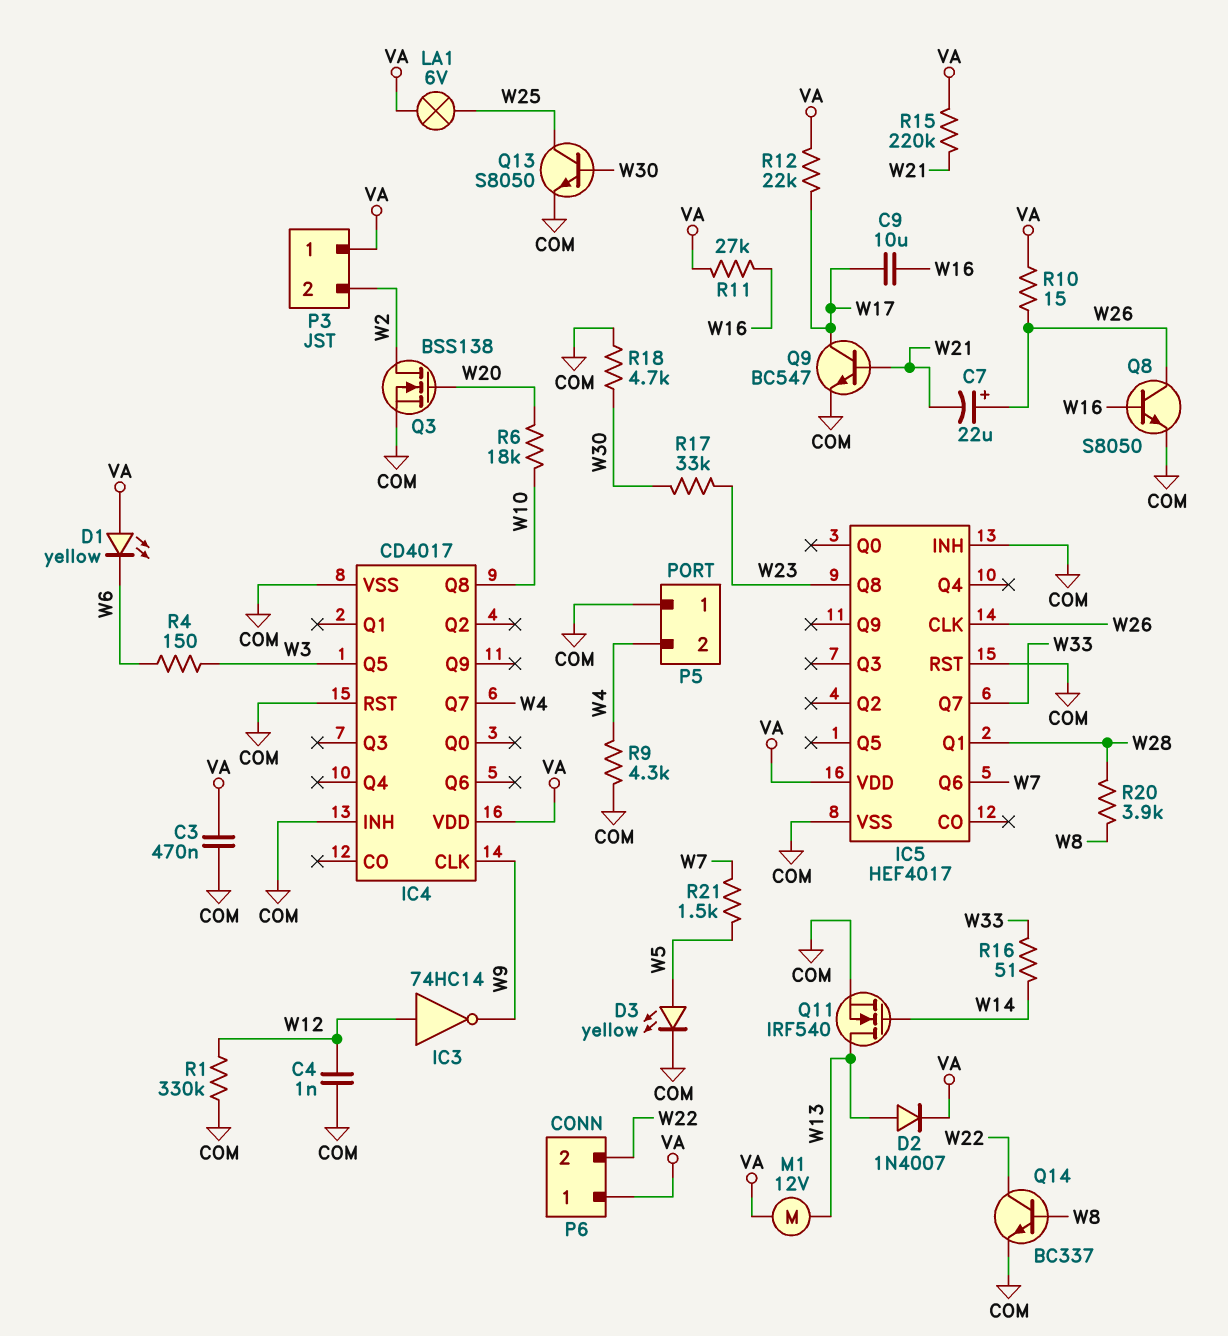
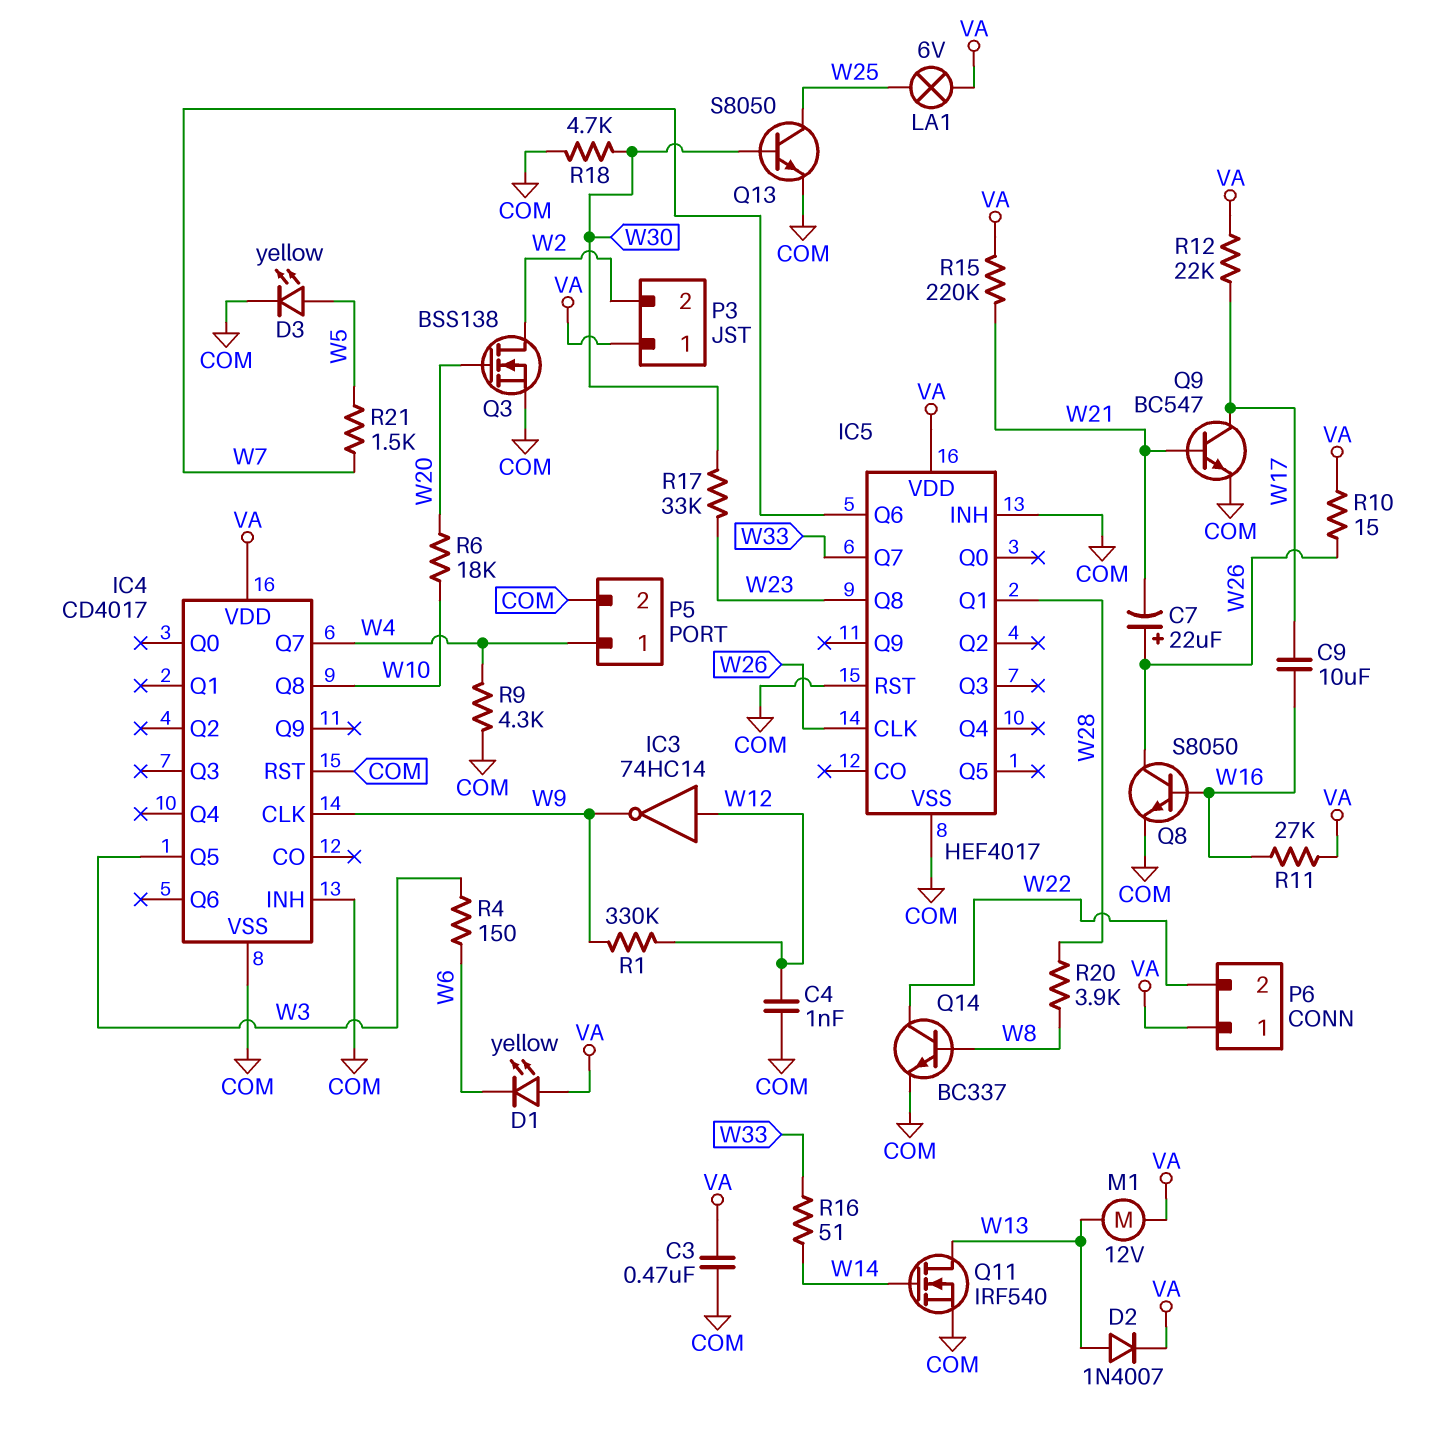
P5 pin 1: COM -> W4
P5 pin 2: W4 -> COM
R1: 330k (COM, W12) -> 330k (W9, W12)

